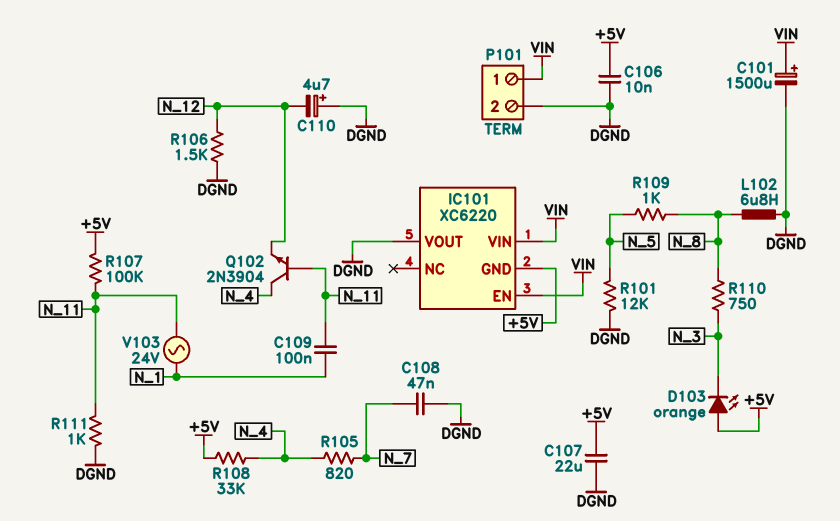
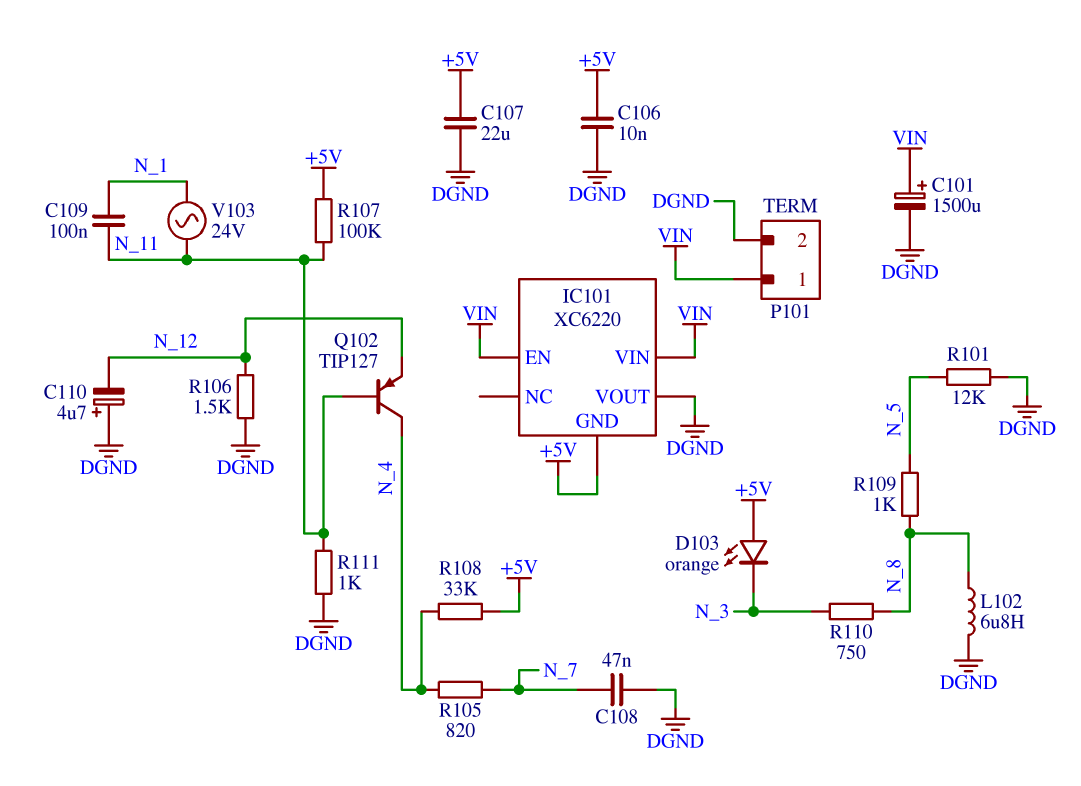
Q102: NPN 2N3904 (B N_11, C N_4, E N_12) -> PNP TIP127 (B N_11, C N_4, E N_12)

